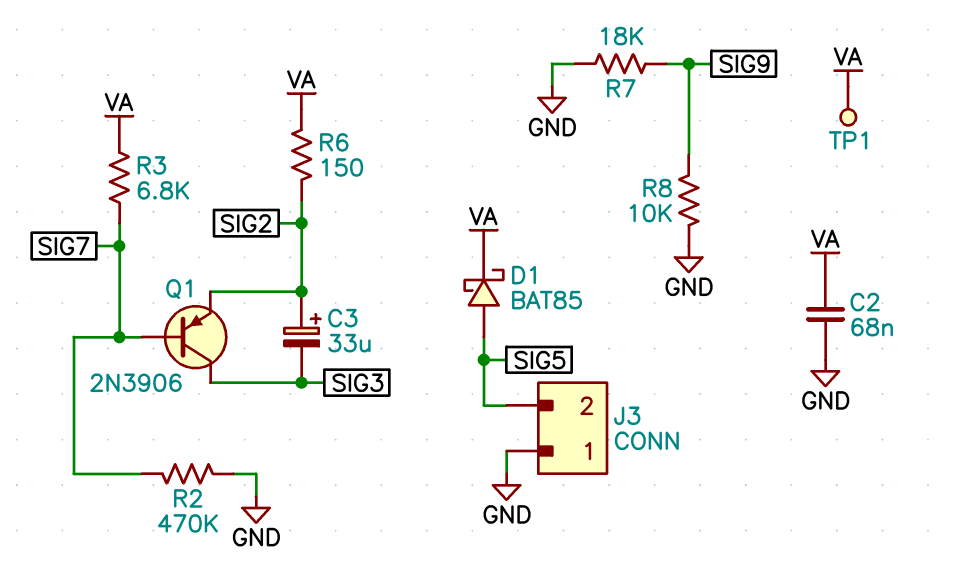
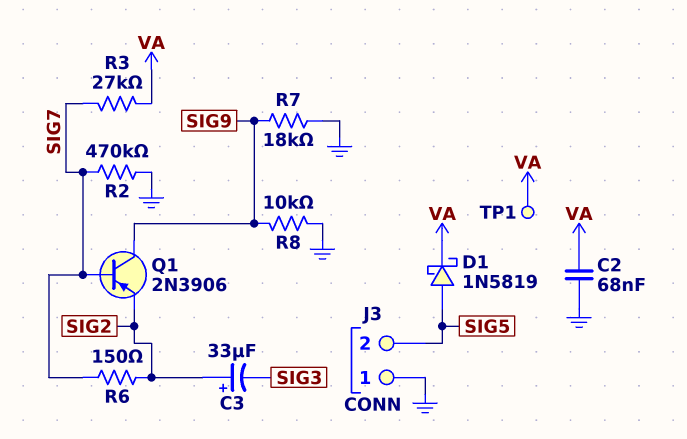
D1: schottky BAT85 (A SIG5, K VA) -> schottky 1N5819 (A SIG5, K VA)
Q1: PNP 2N3906 (B SIG7, C SIG3, E SIG2) -> PNP 2N3906 (B SIG7, C SIG9, E SIG2)
R3: 6.8k (SIG7, VA) -> 27k (SIG7, VA)
R6: 150 (SIG2, VA) -> 150 (SIG2, SIG7)

